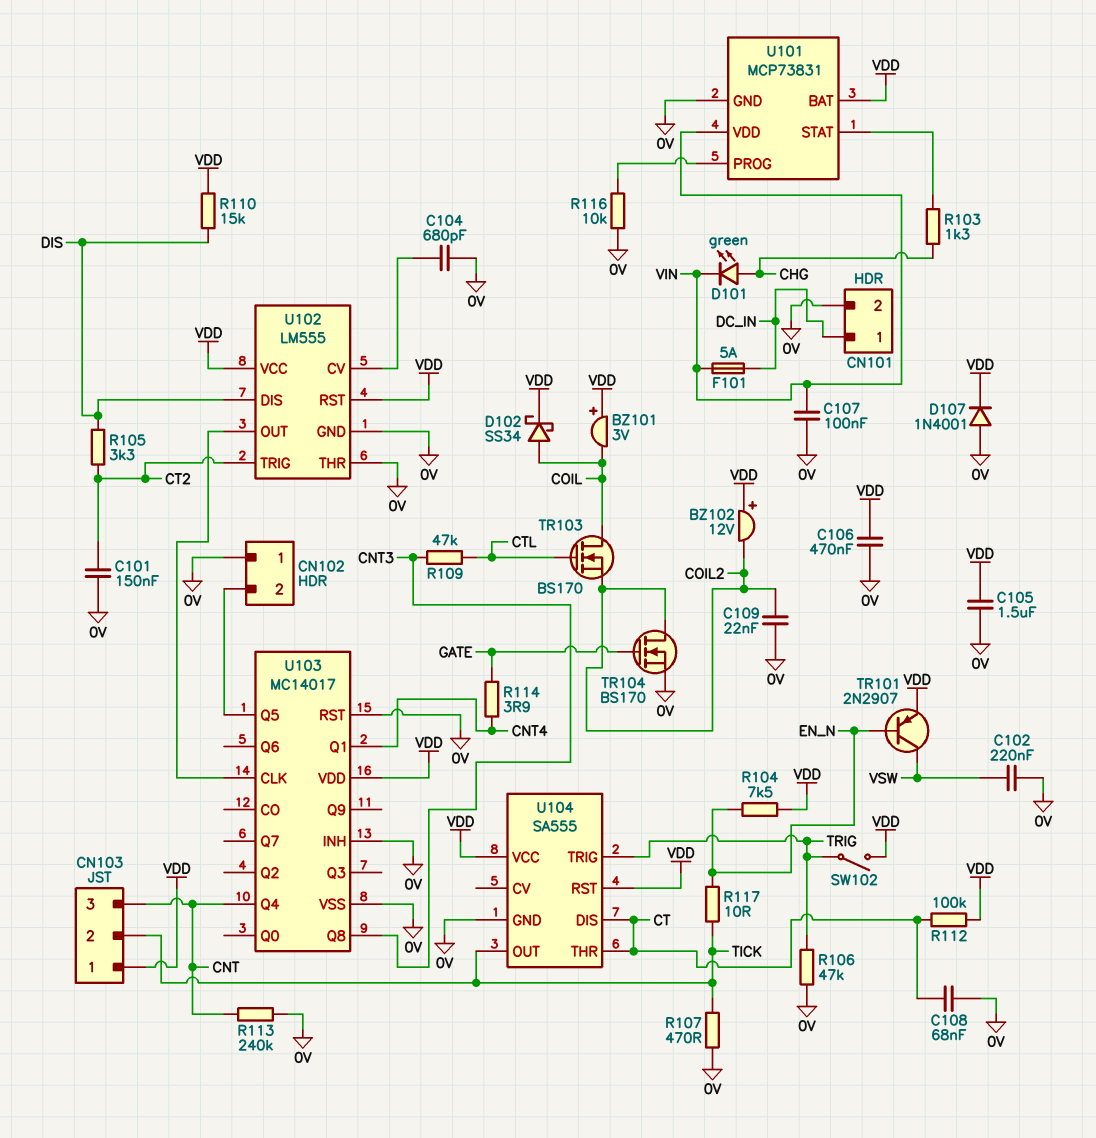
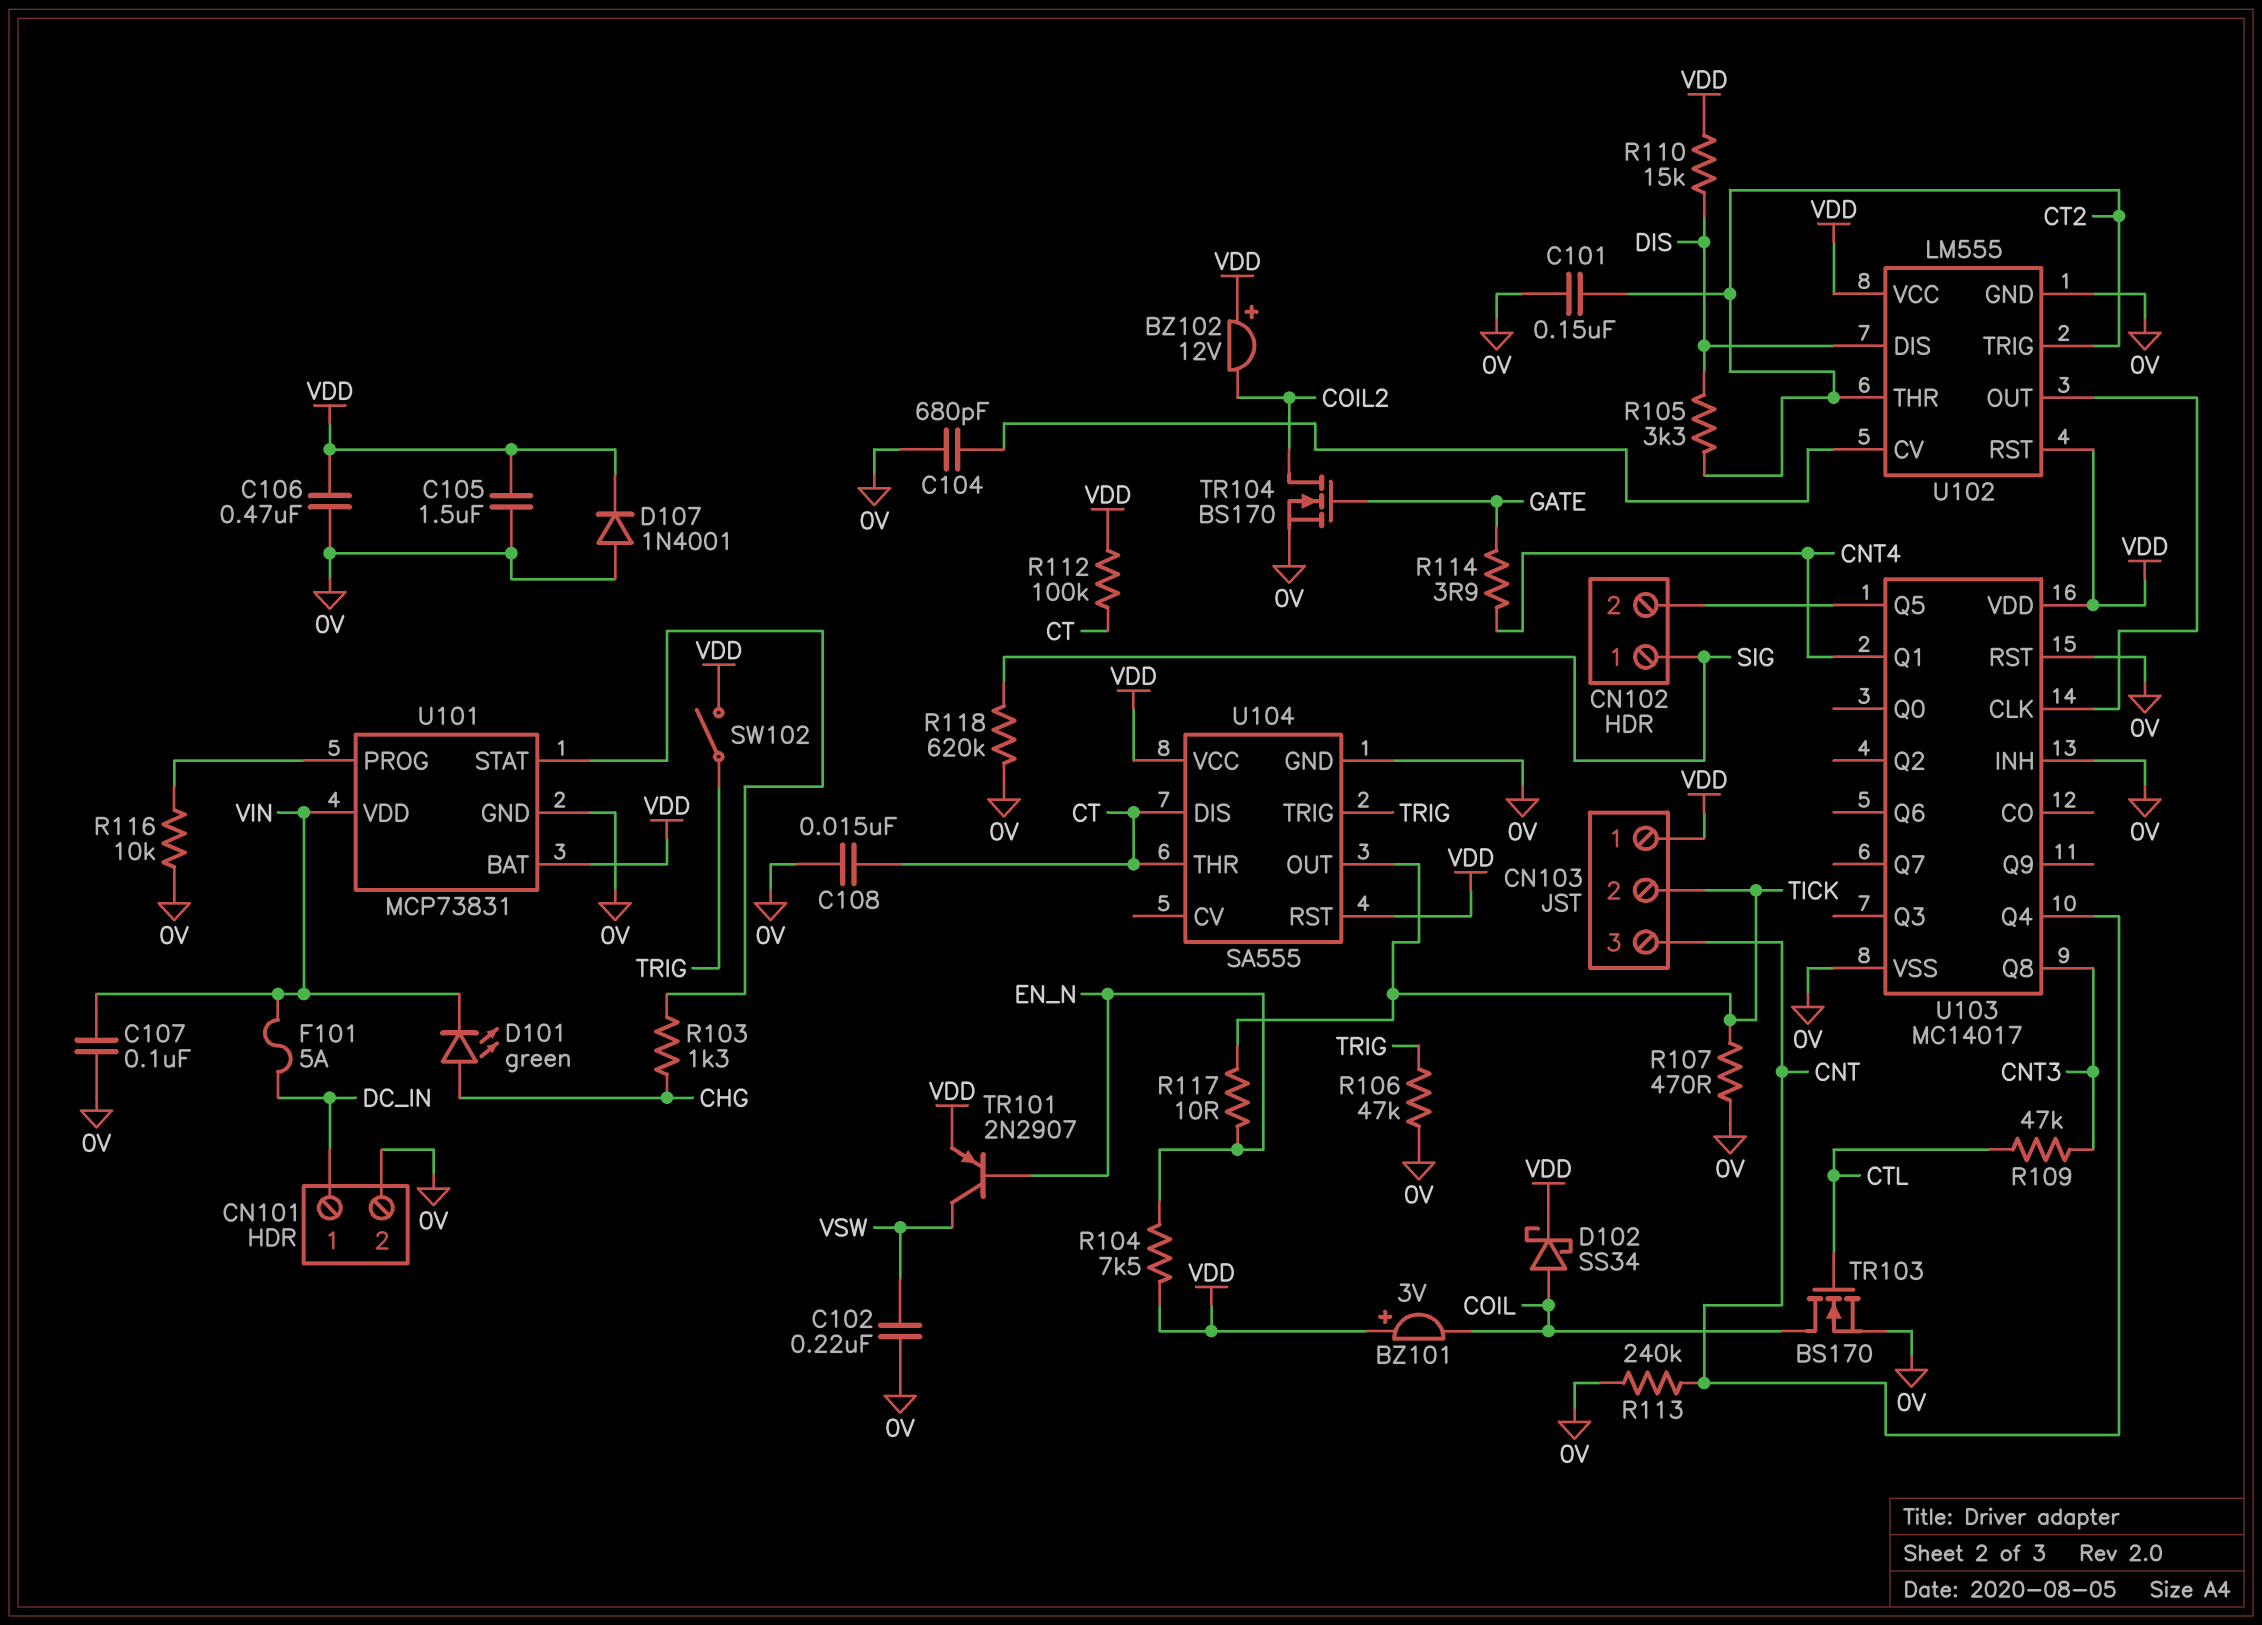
C108: 68nF (0V, CT) -> 15nF (0V, CT)
C109: 22nF (0V, COIL2) -> none
CN102 pin 1: 0V -> SIG
R118: none -> 620k (0V, SIG)
TR103: NMOS BS170 (G CTL, D COIL, S COIL2) -> NMOS BS170 (G CTL, D COIL, S 0V)
U102 pin THR: 0V -> CT2

